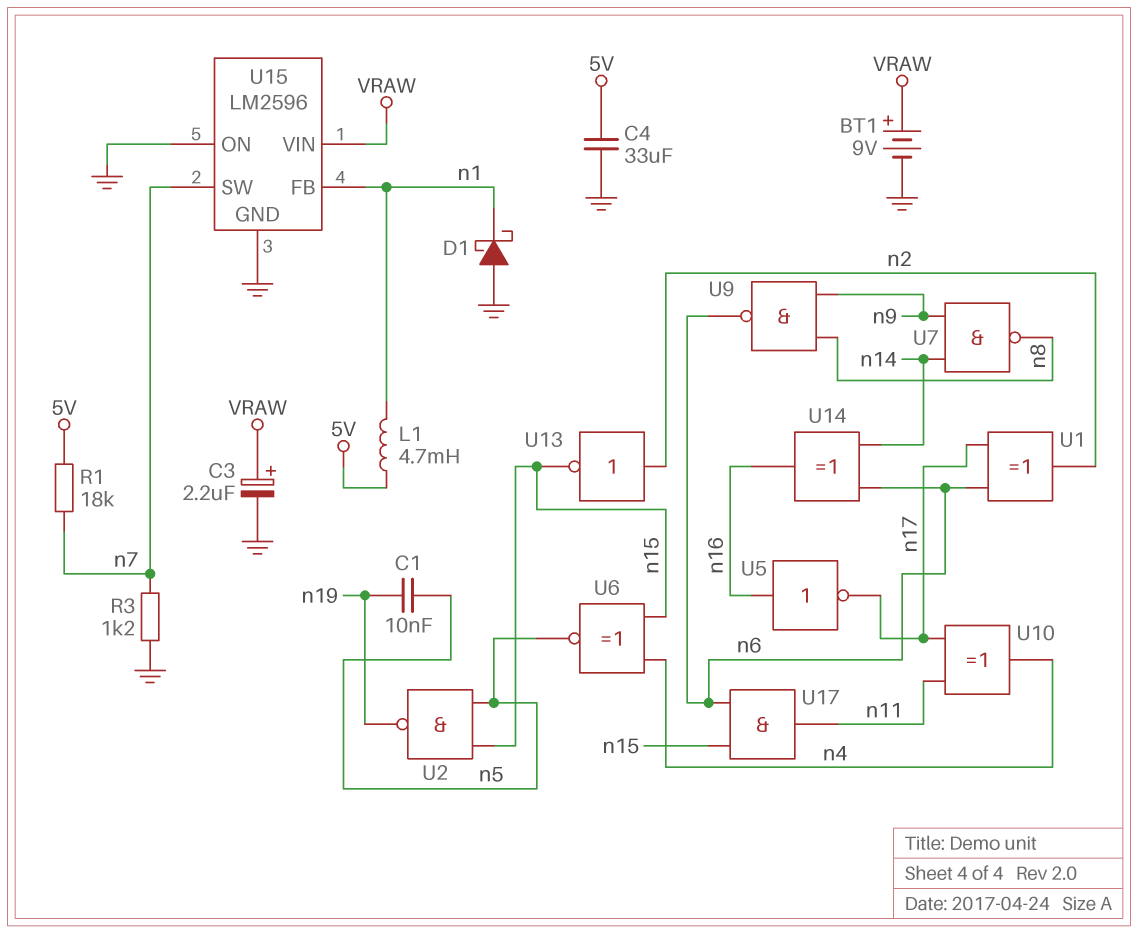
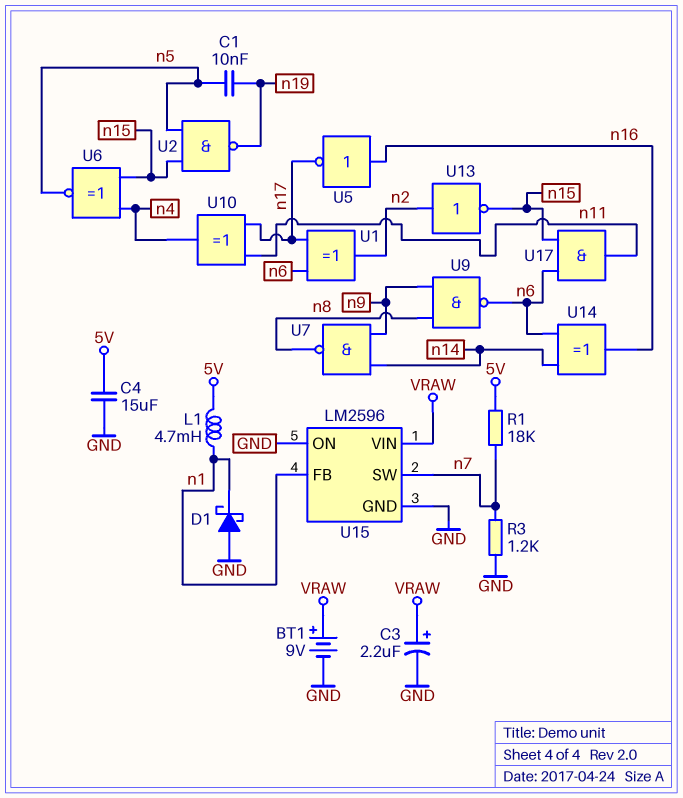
C4: 33uF (5V, GND) -> 15uF (5V, GND)

